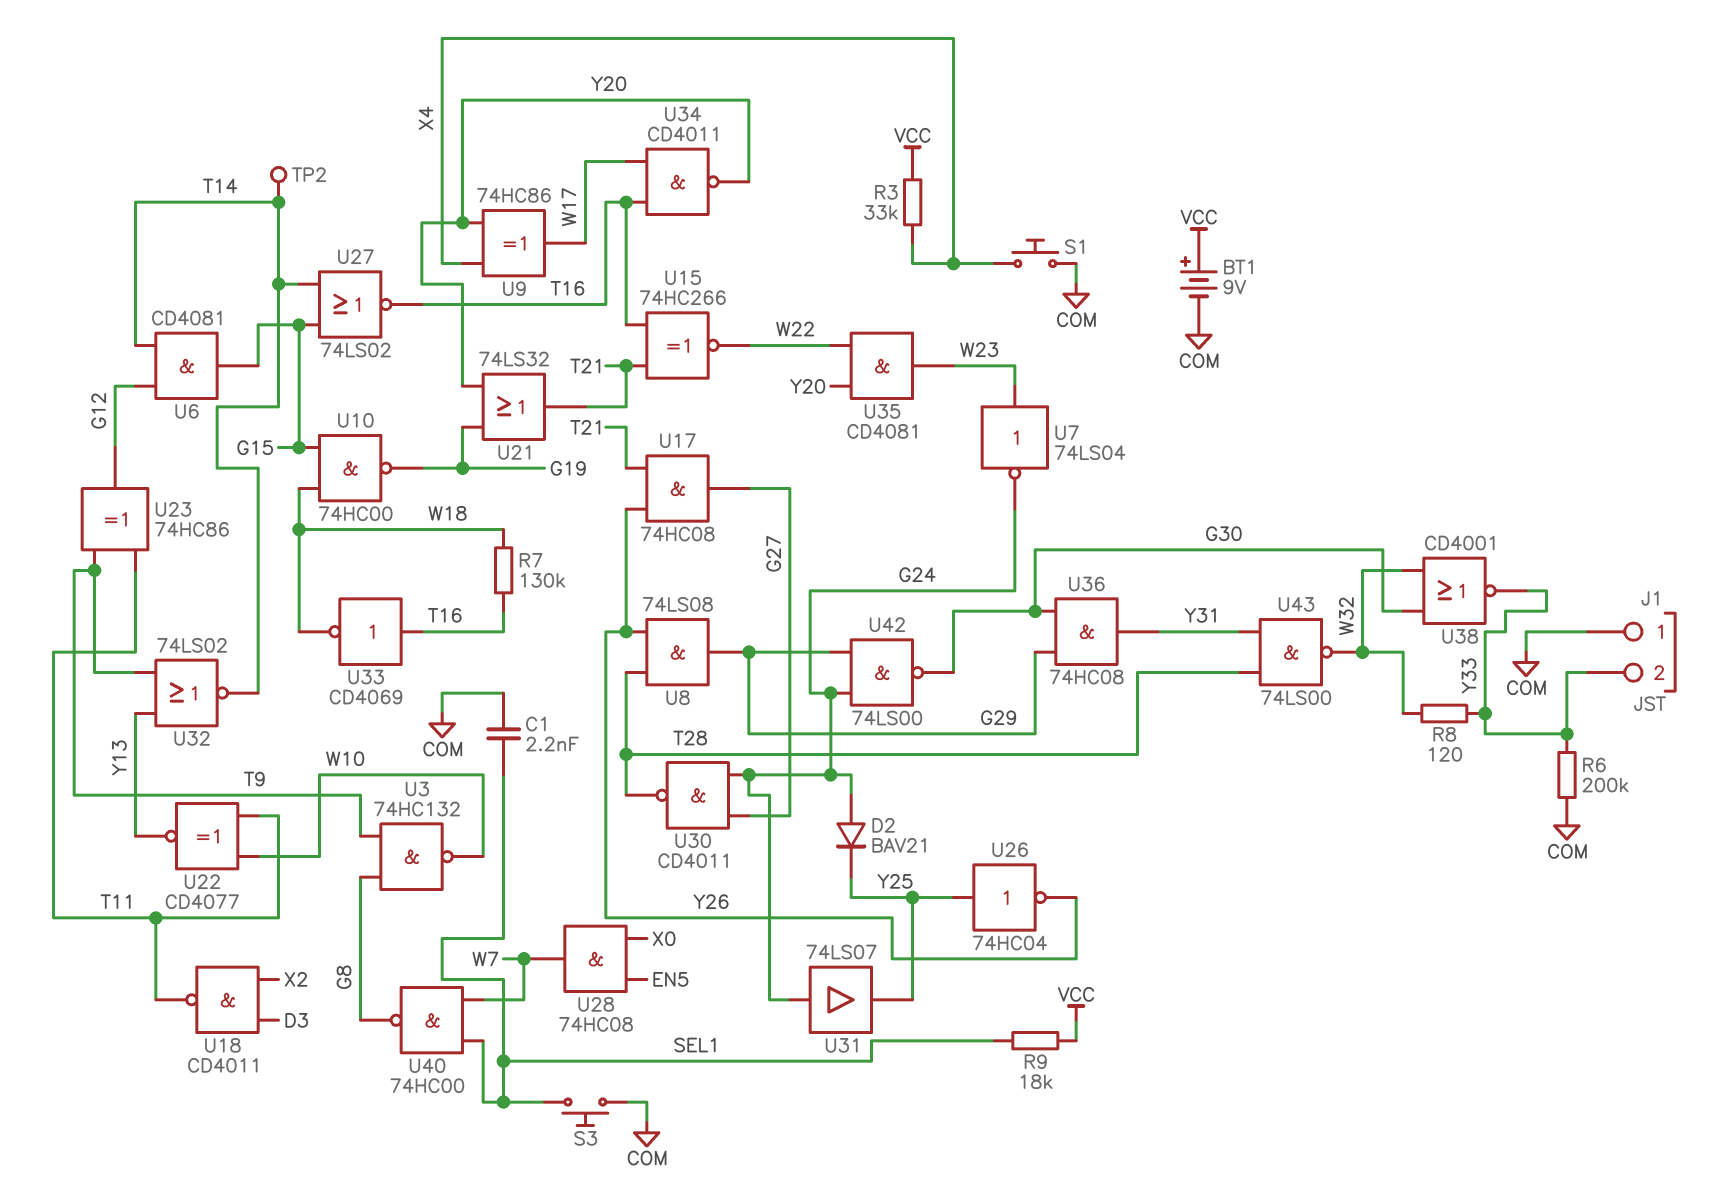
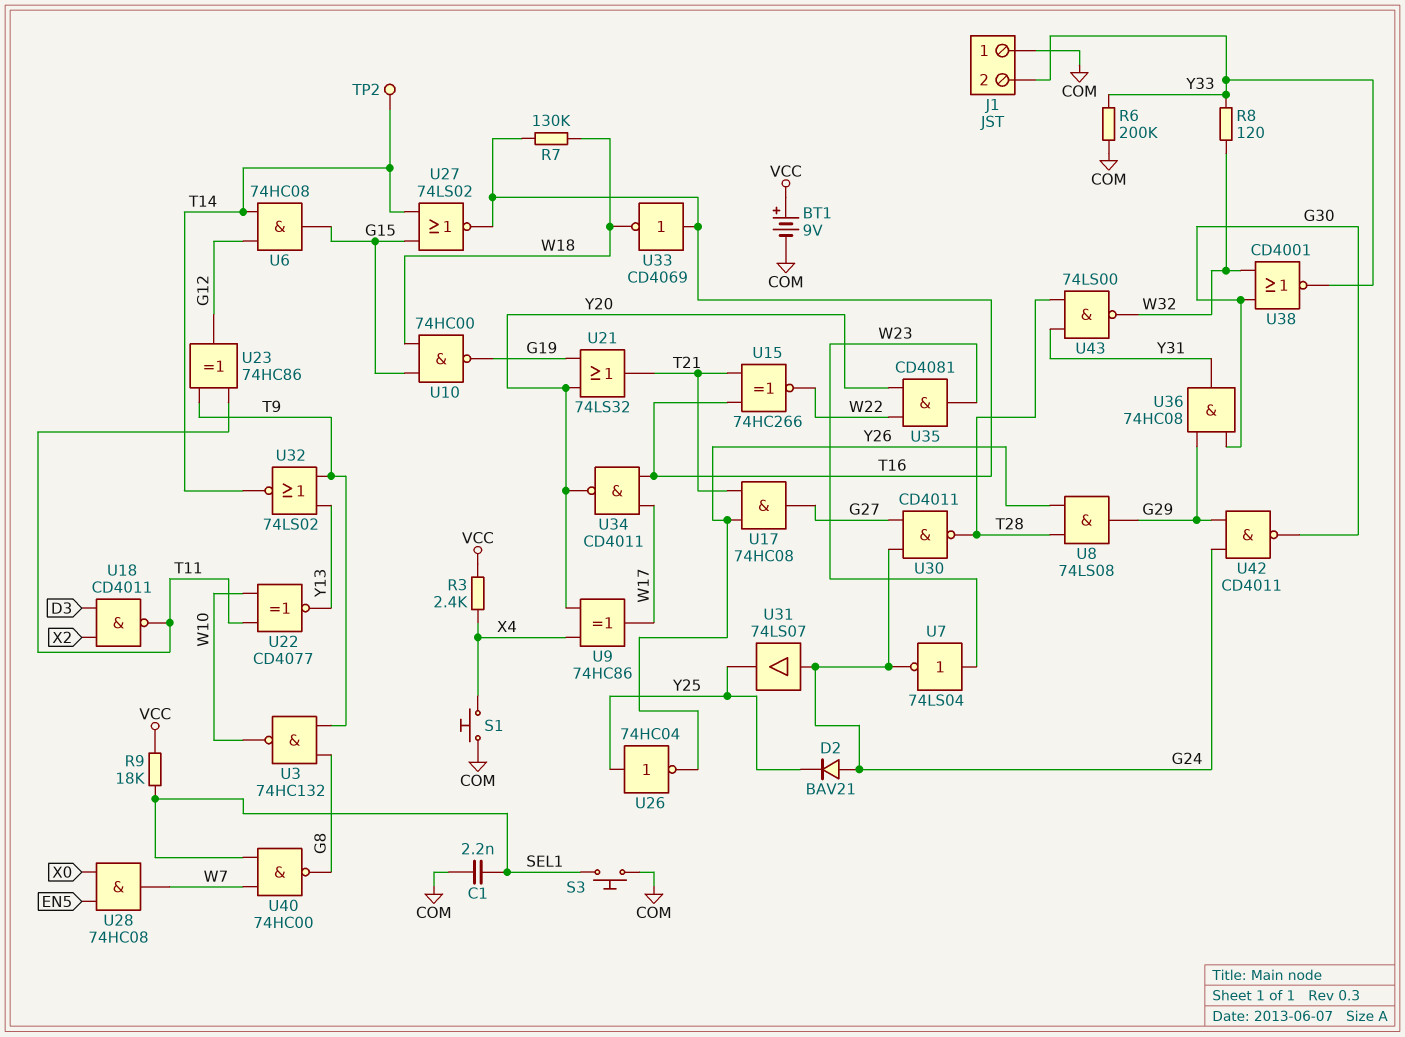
R3: 33k (VCC, X4) -> 2.4k (VCC, X4)
U6: AND CD4081 (in G12, in T14, out G15) -> AND 74HC08 (in G12, in T14, out G15)
U42: NAND 74LS00 (in G24, in G29, out G30) -> NAND CD4011 (in G24, in G29, out G30)

